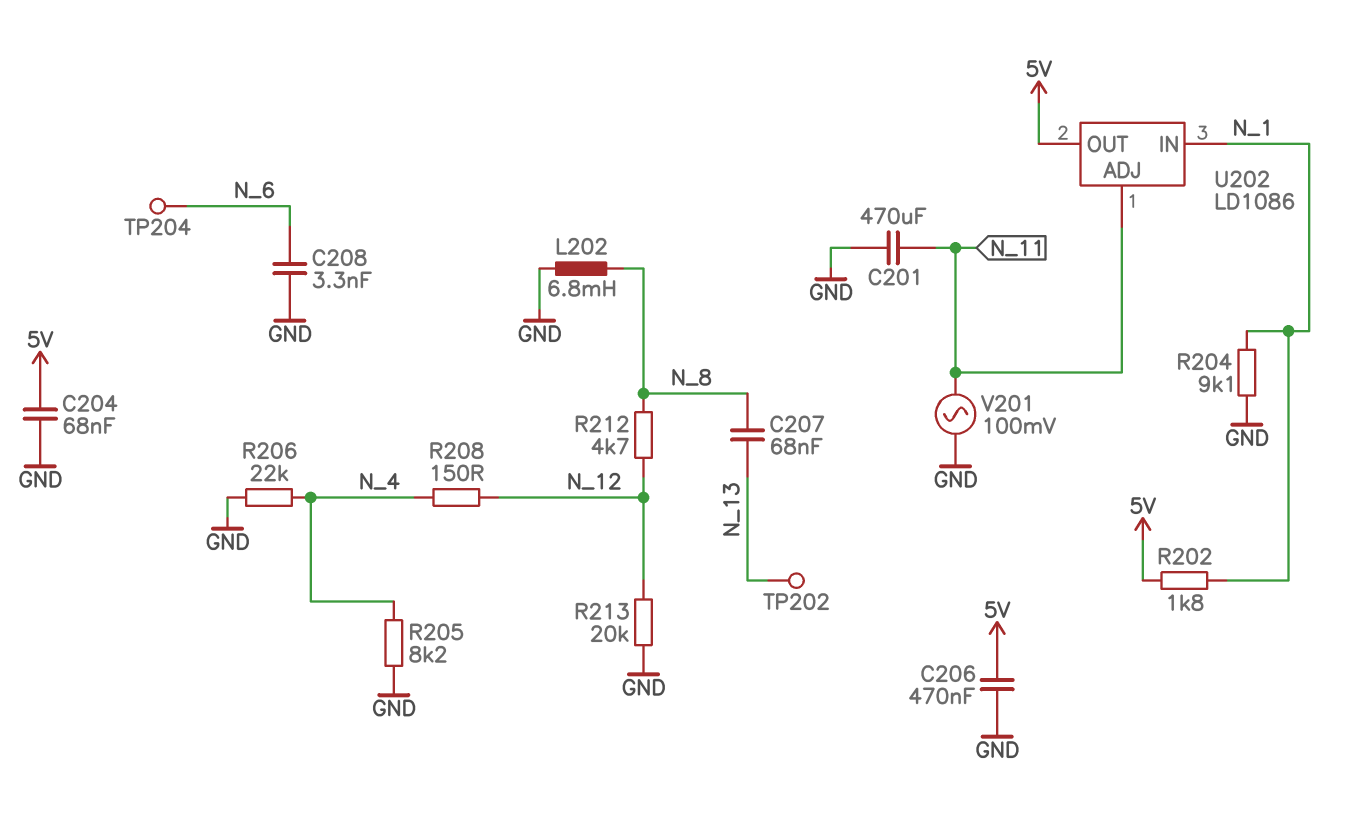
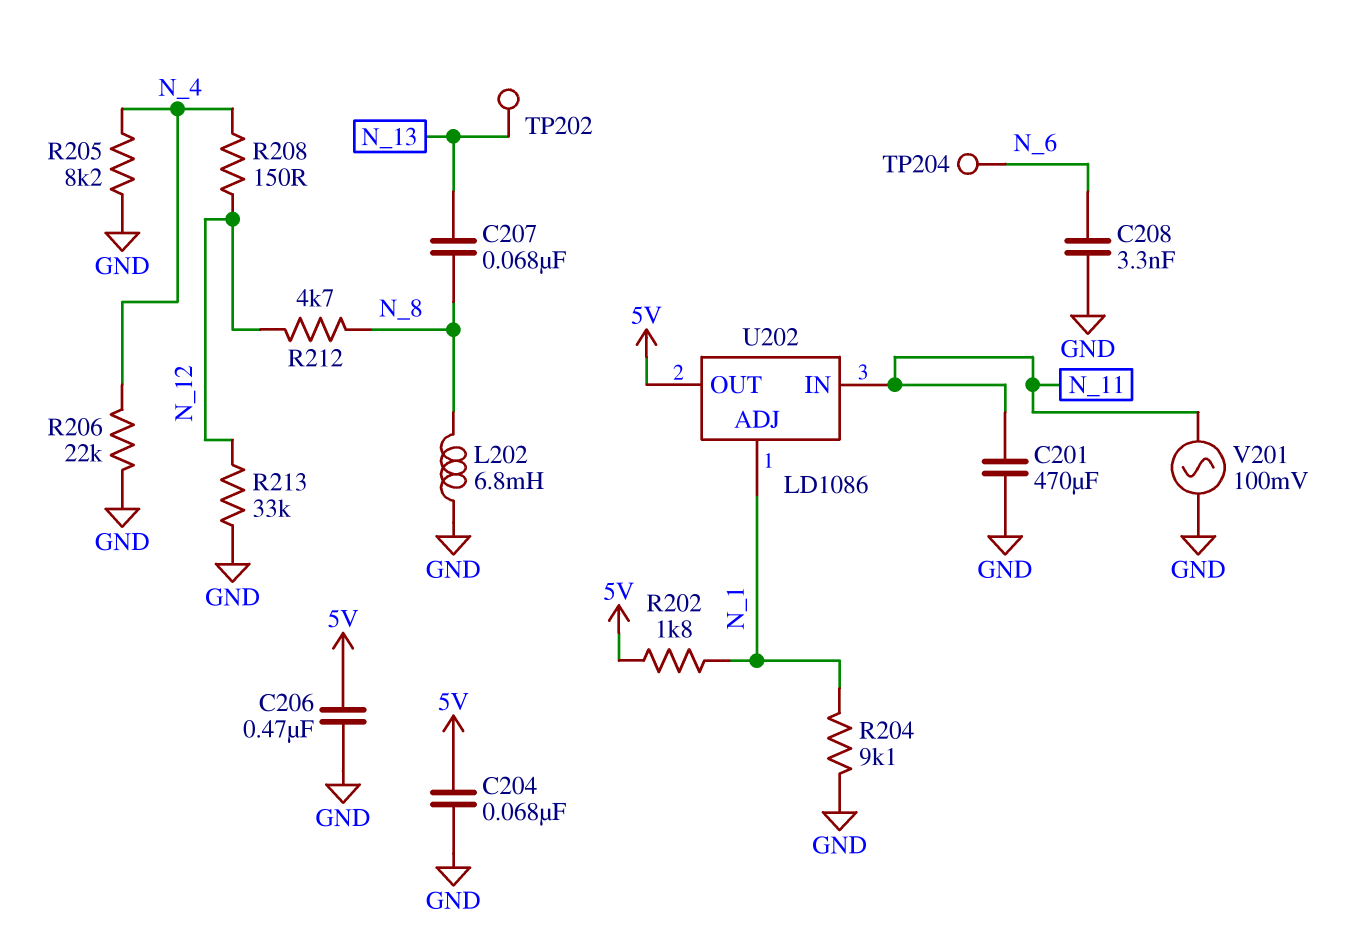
R213: 20k (GND, N_12) -> 33k (GND, N_12)
U202 pin ADJ: N_11 -> N_1
U202 pin IN: N_1 -> N_11

